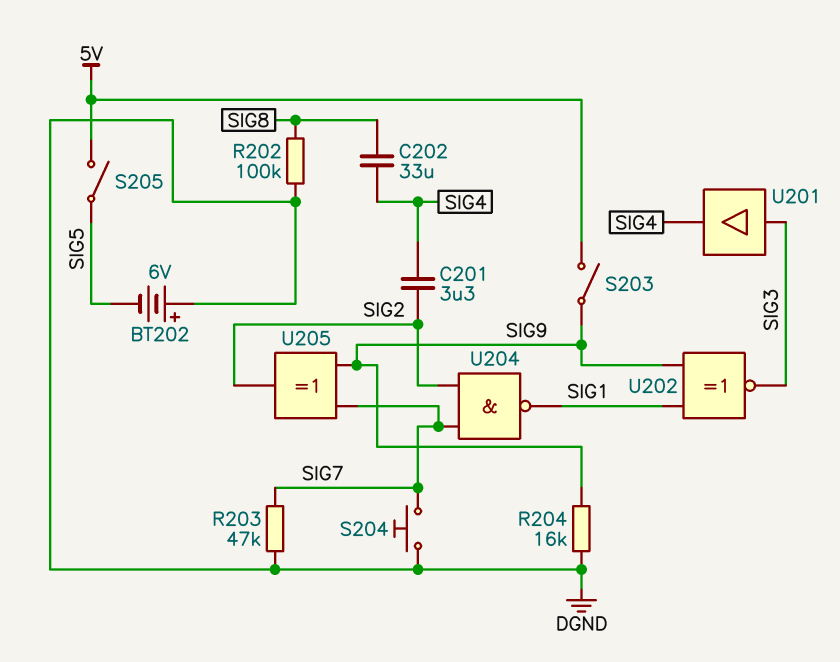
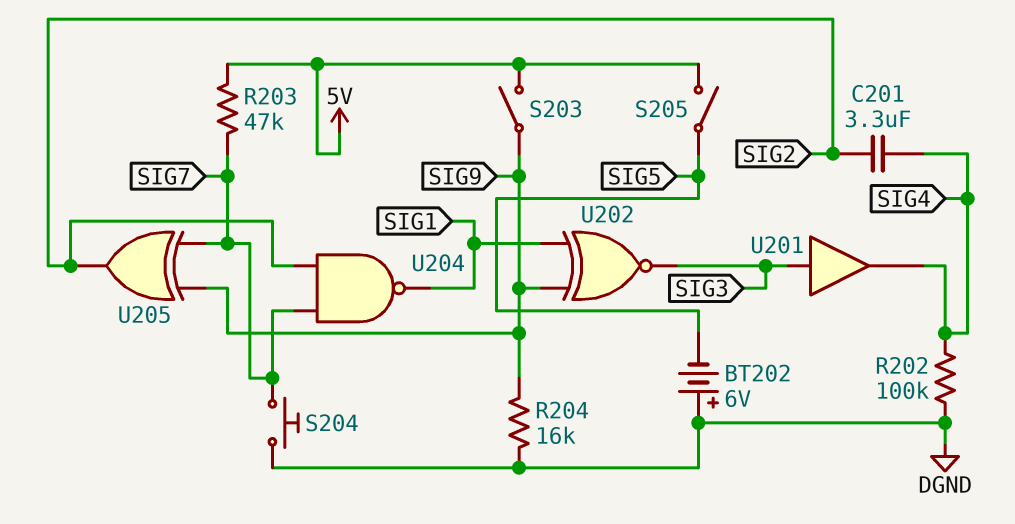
C202: 33uF (SIG4, SIG8) -> none
R202: 100k (DGND, SIG8) -> 100k (DGND, SIG4)
R203: 47k (DGND, SIG7) -> 47k (5V, SIG7)

